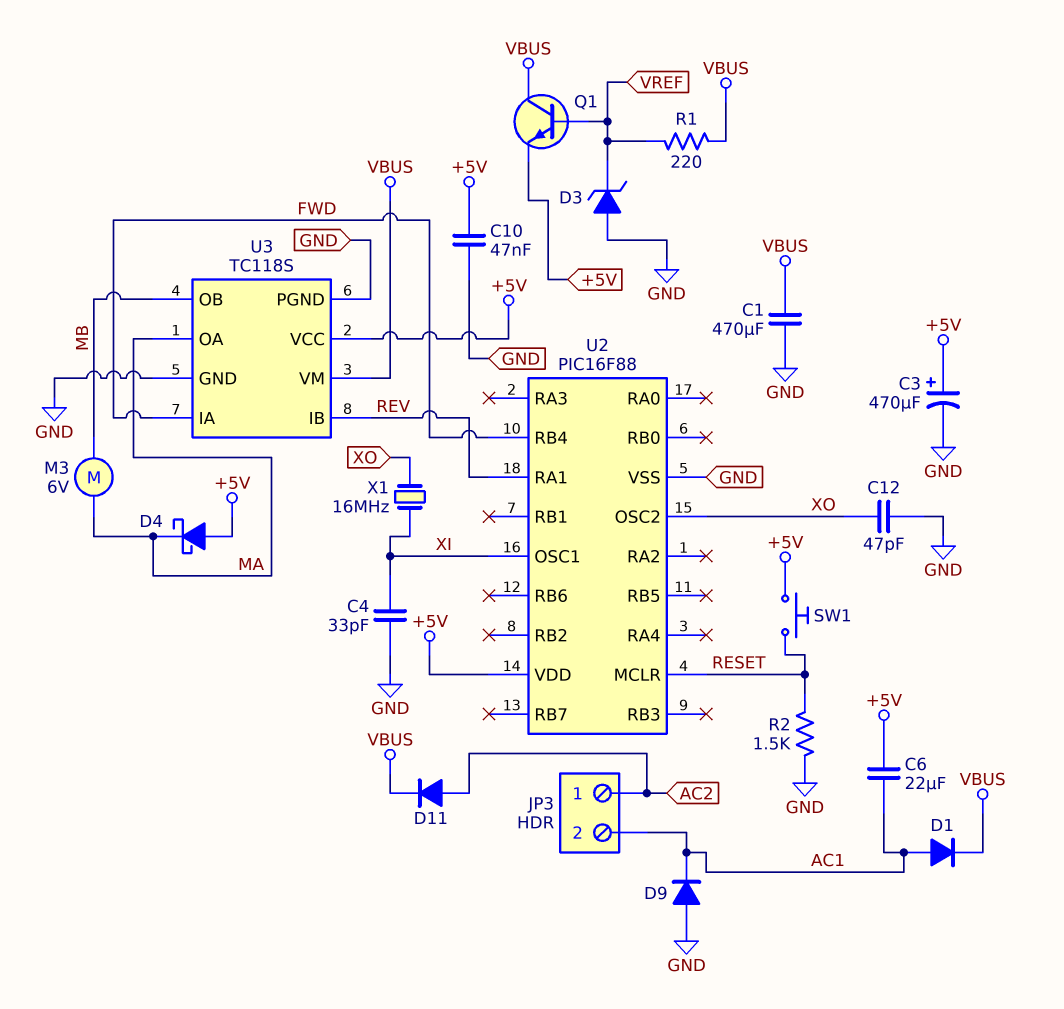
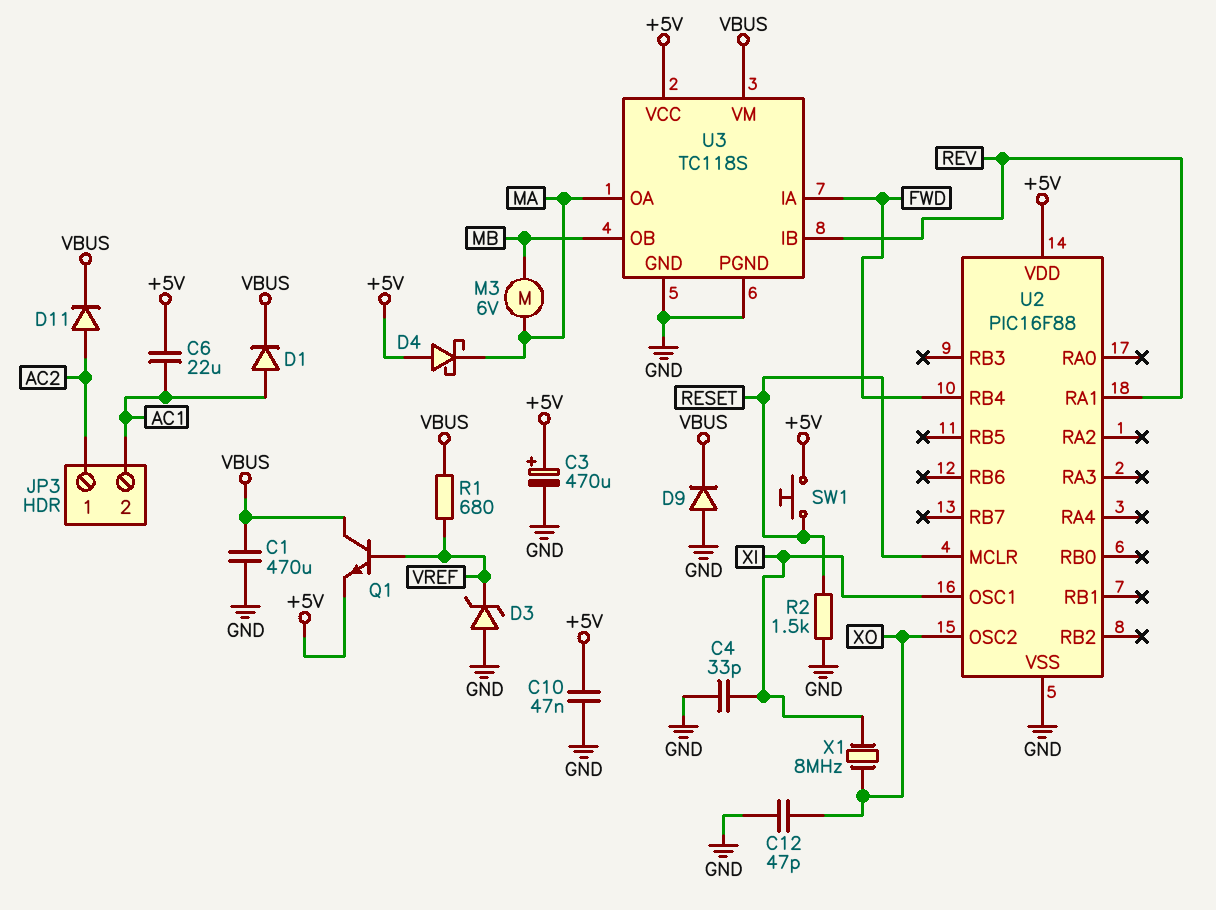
D9: diode (A GND, K AC1) -> diode (A GND, K VBUS)
R1: 220 (VBUS, VREF) -> 680 (VBUS, VREF)
X1: 16MHz (XI, XO) -> 8MHz (XI, XO)

